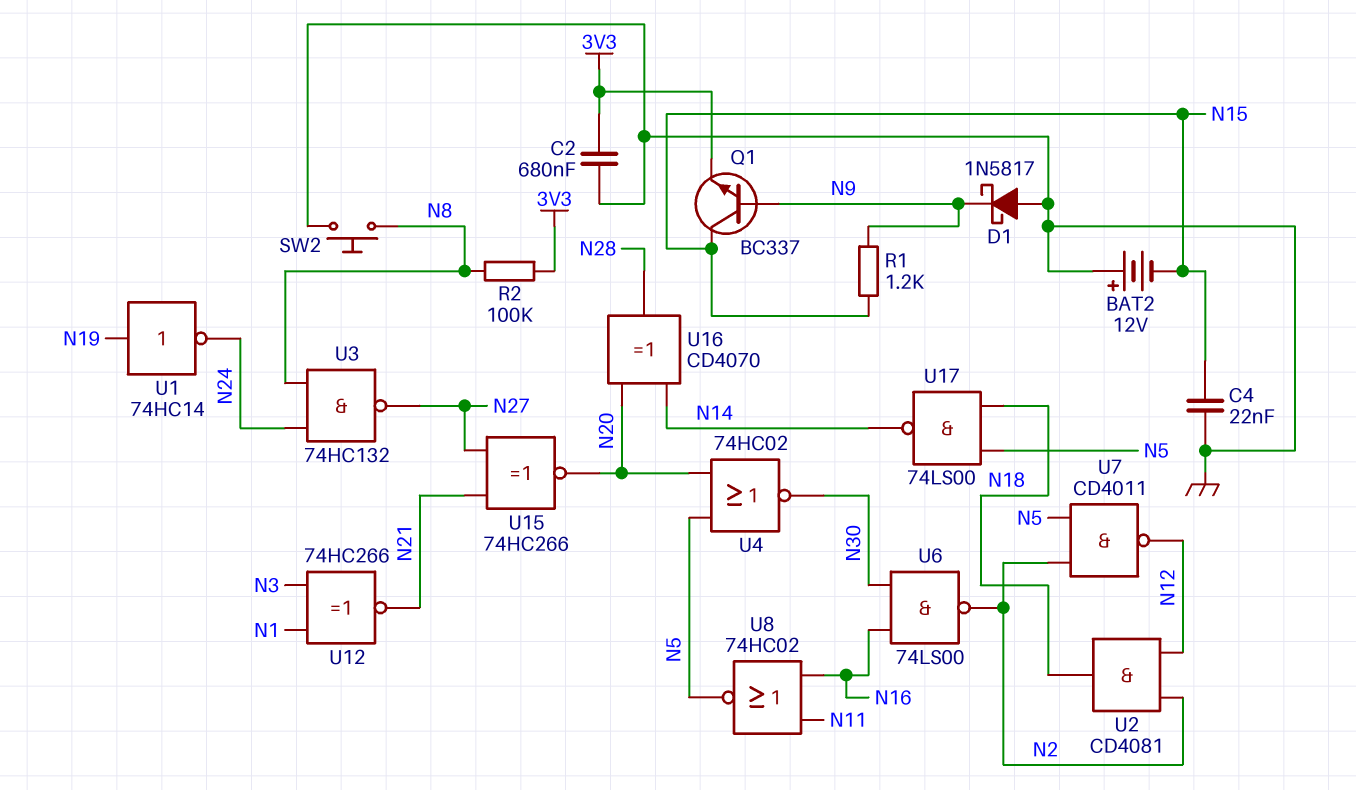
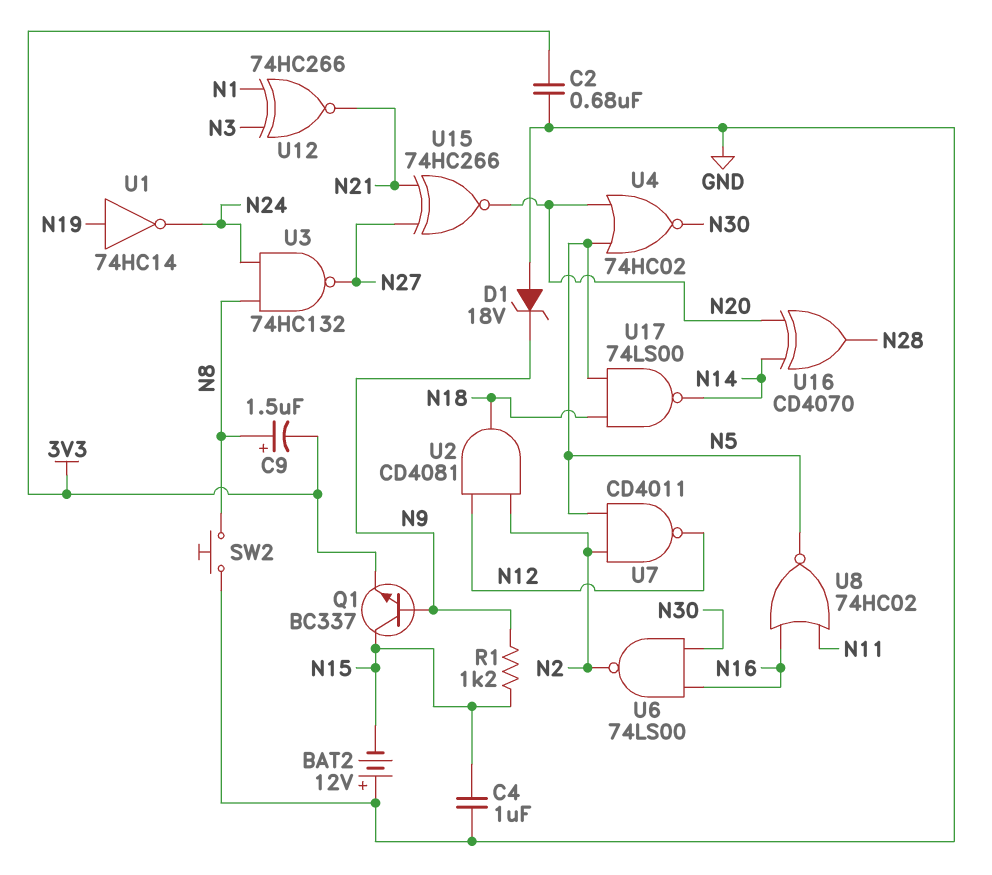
C4: 22nF (GND, N15) -> 1uF (GND, N15)
C9: none -> 1.5uF (plus N8, minus 3V3)
D1: schottky 1N5817 (A GND, K N9) -> zener 18V (A GND, K N9)
R2: 100k (3V3, N8) -> none

